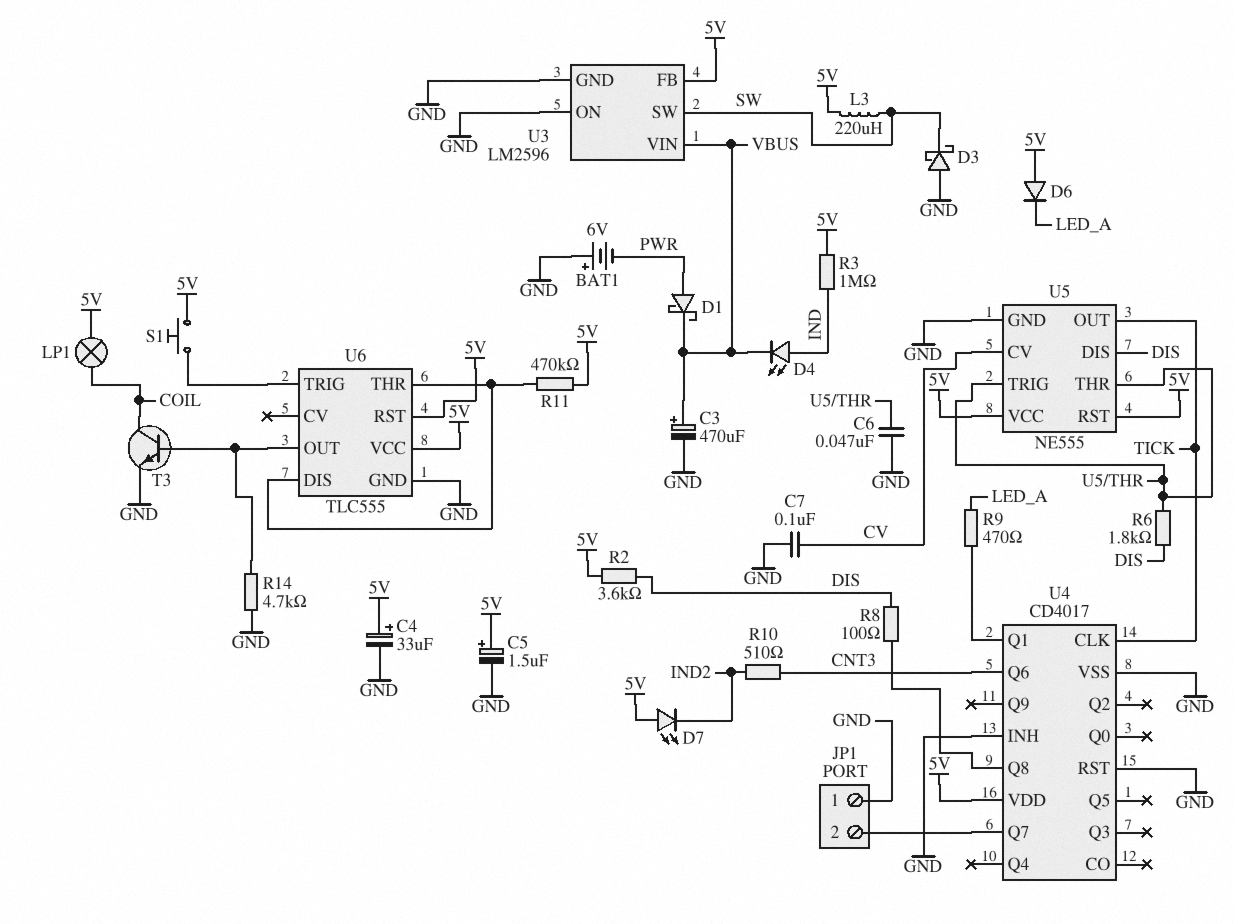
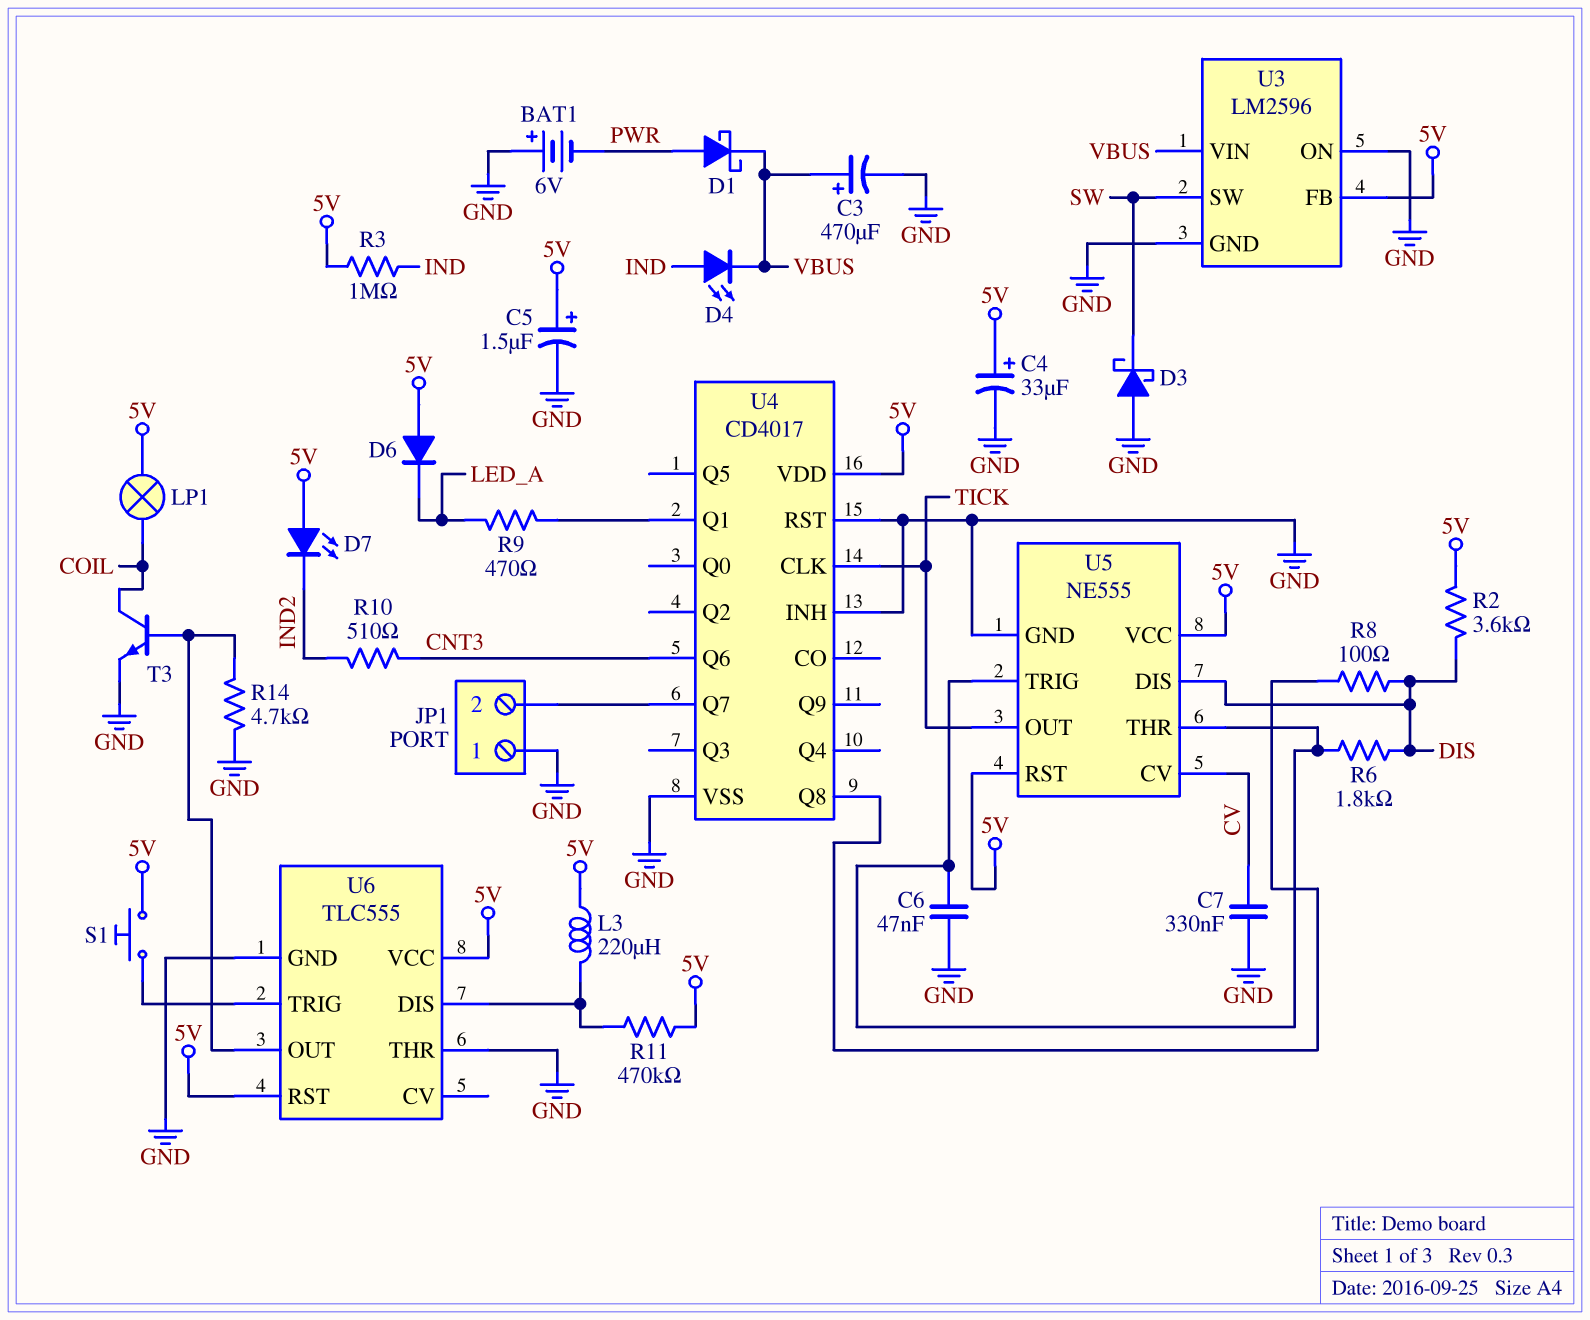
C7: 100nF (CV, GND) -> 330nF (CV, GND)
L3: 220uH (5V, SW) -> 220uH (5V, U6/DIS)
U6 pin THR: U6/DIS -> GND

